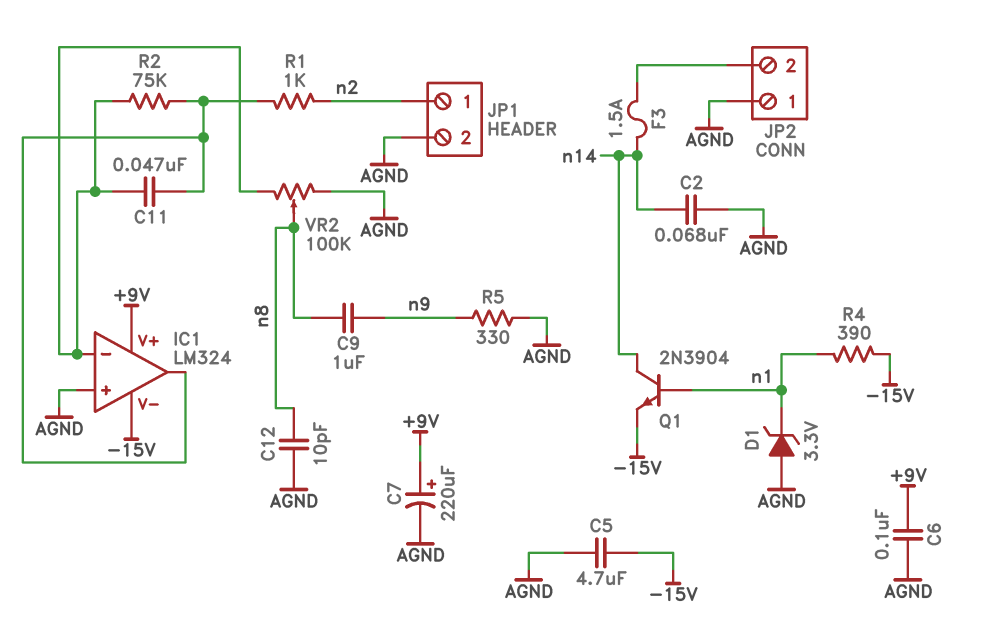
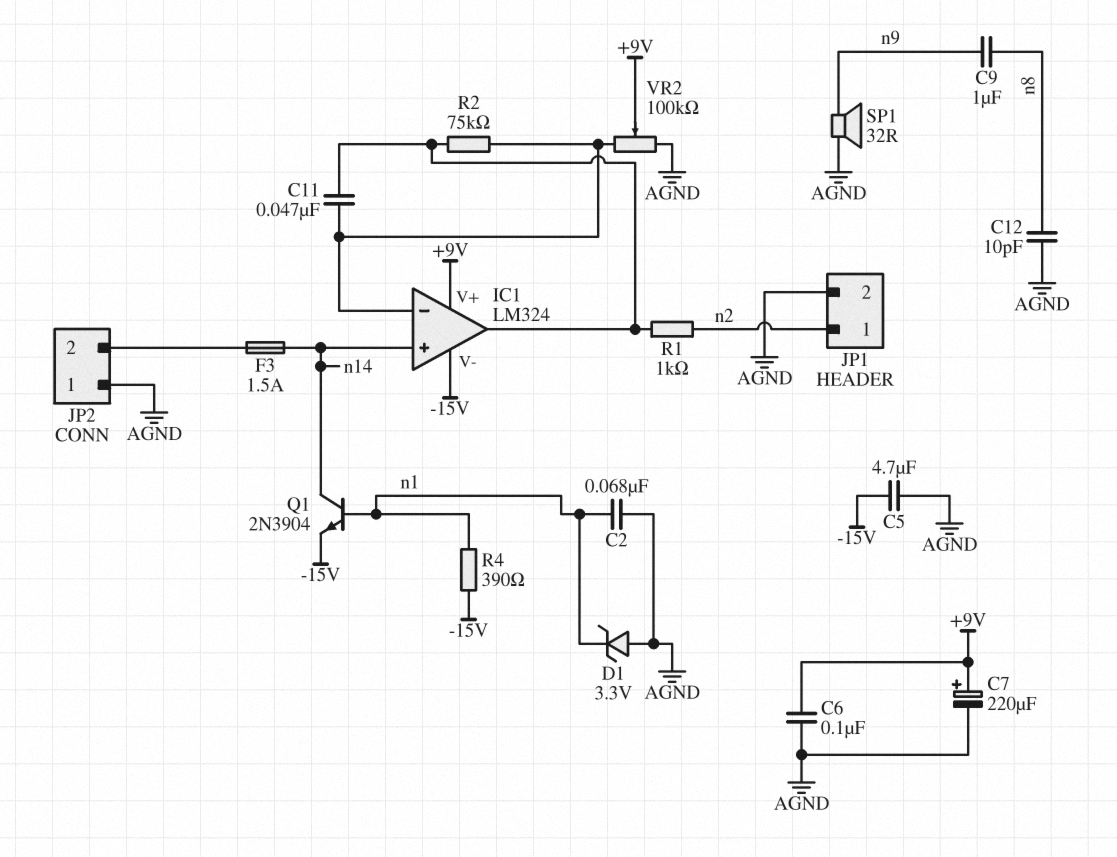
C2: 68nF (AGND, n14) -> 68nF (AGND, n1)
IC1 pin in+: AGND -> n14
R5: 330 (AGND, n9) -> none
SP1: none -> speaker 32R (AGND, n9)
VR2: 100k (AGND, IC1/in-, wiper n8) -> 100k (AGND, IC1/in-, wiper +9V)

